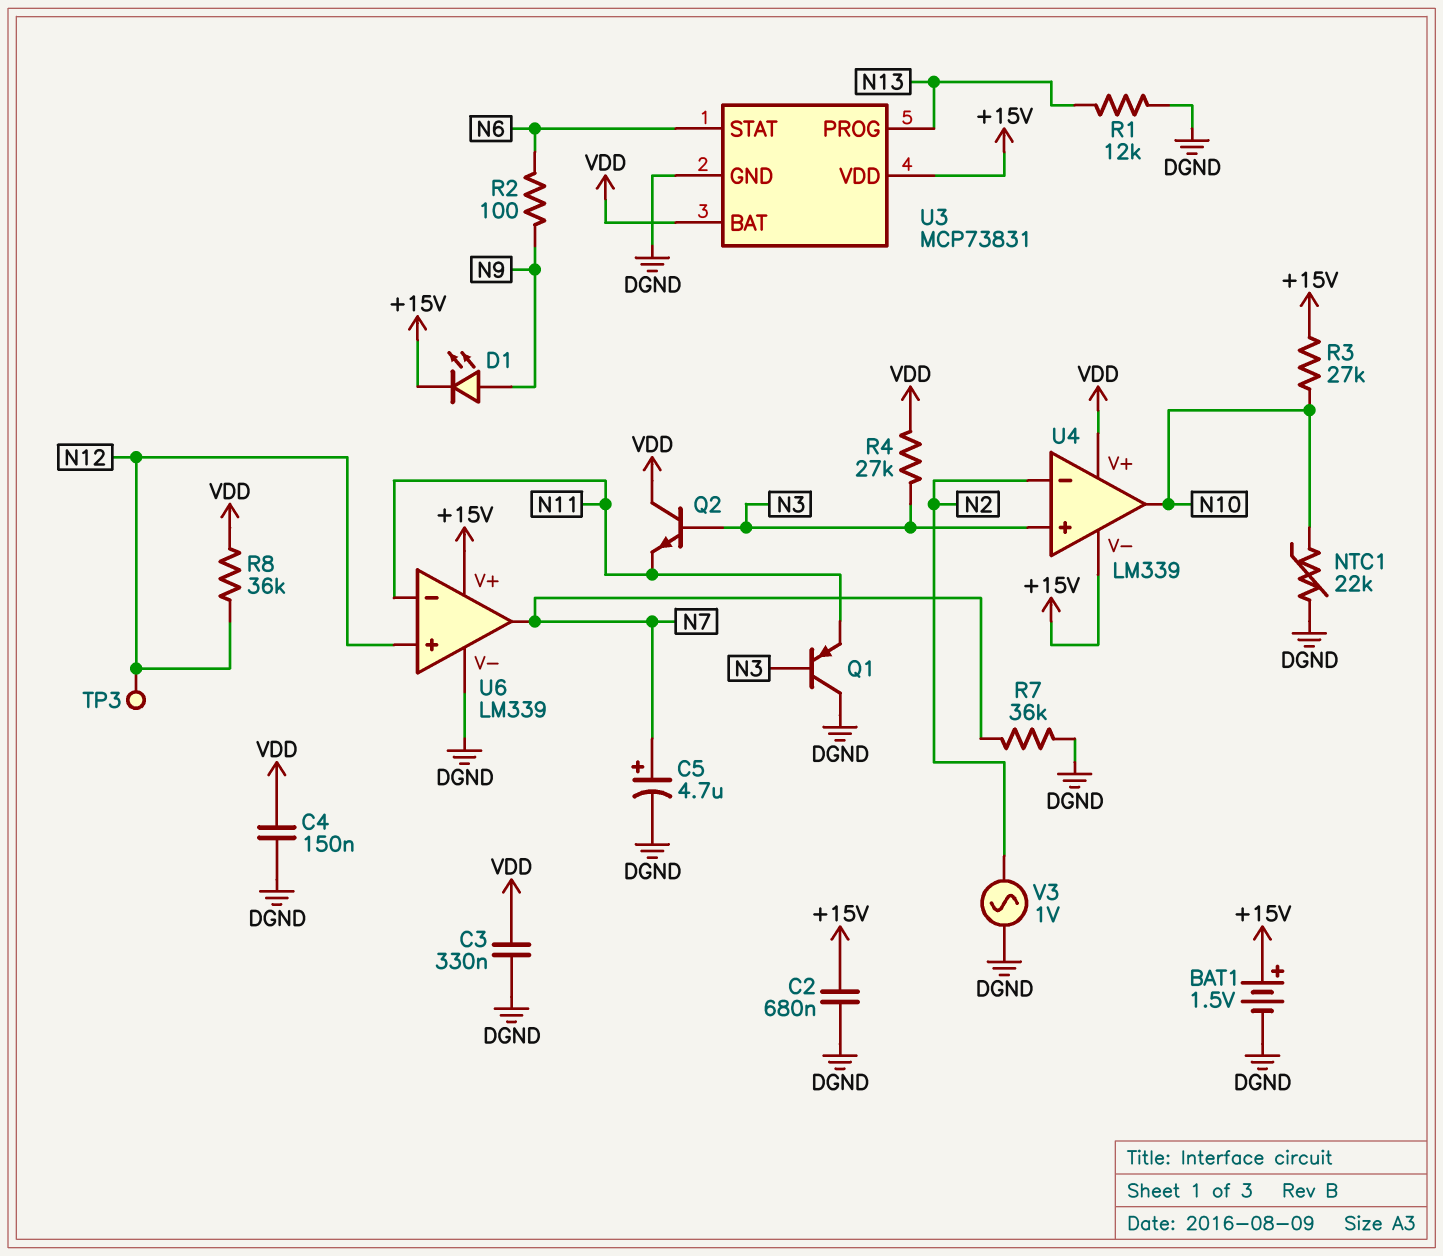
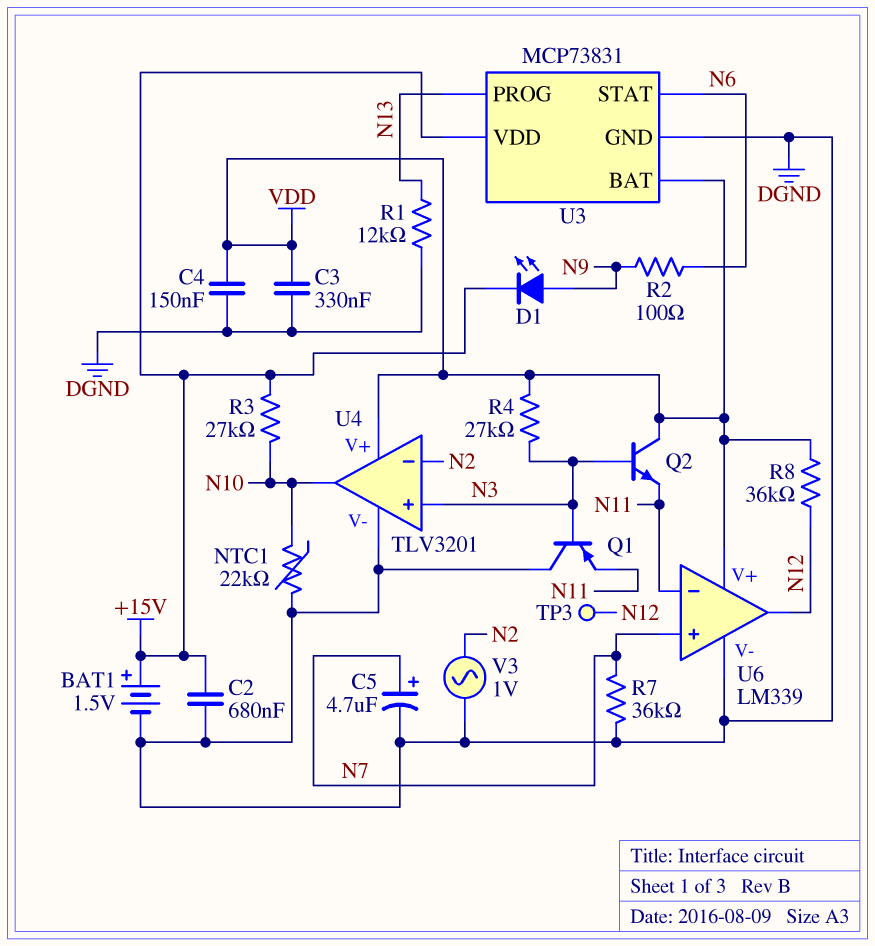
U4: LM339 -> TLV3201
U4 pin V-: +15V -> DGND
U6 pin V+: +15V -> VDD
U6 pin in+: N12 -> N7
U6 pin out: N7 -> N12

